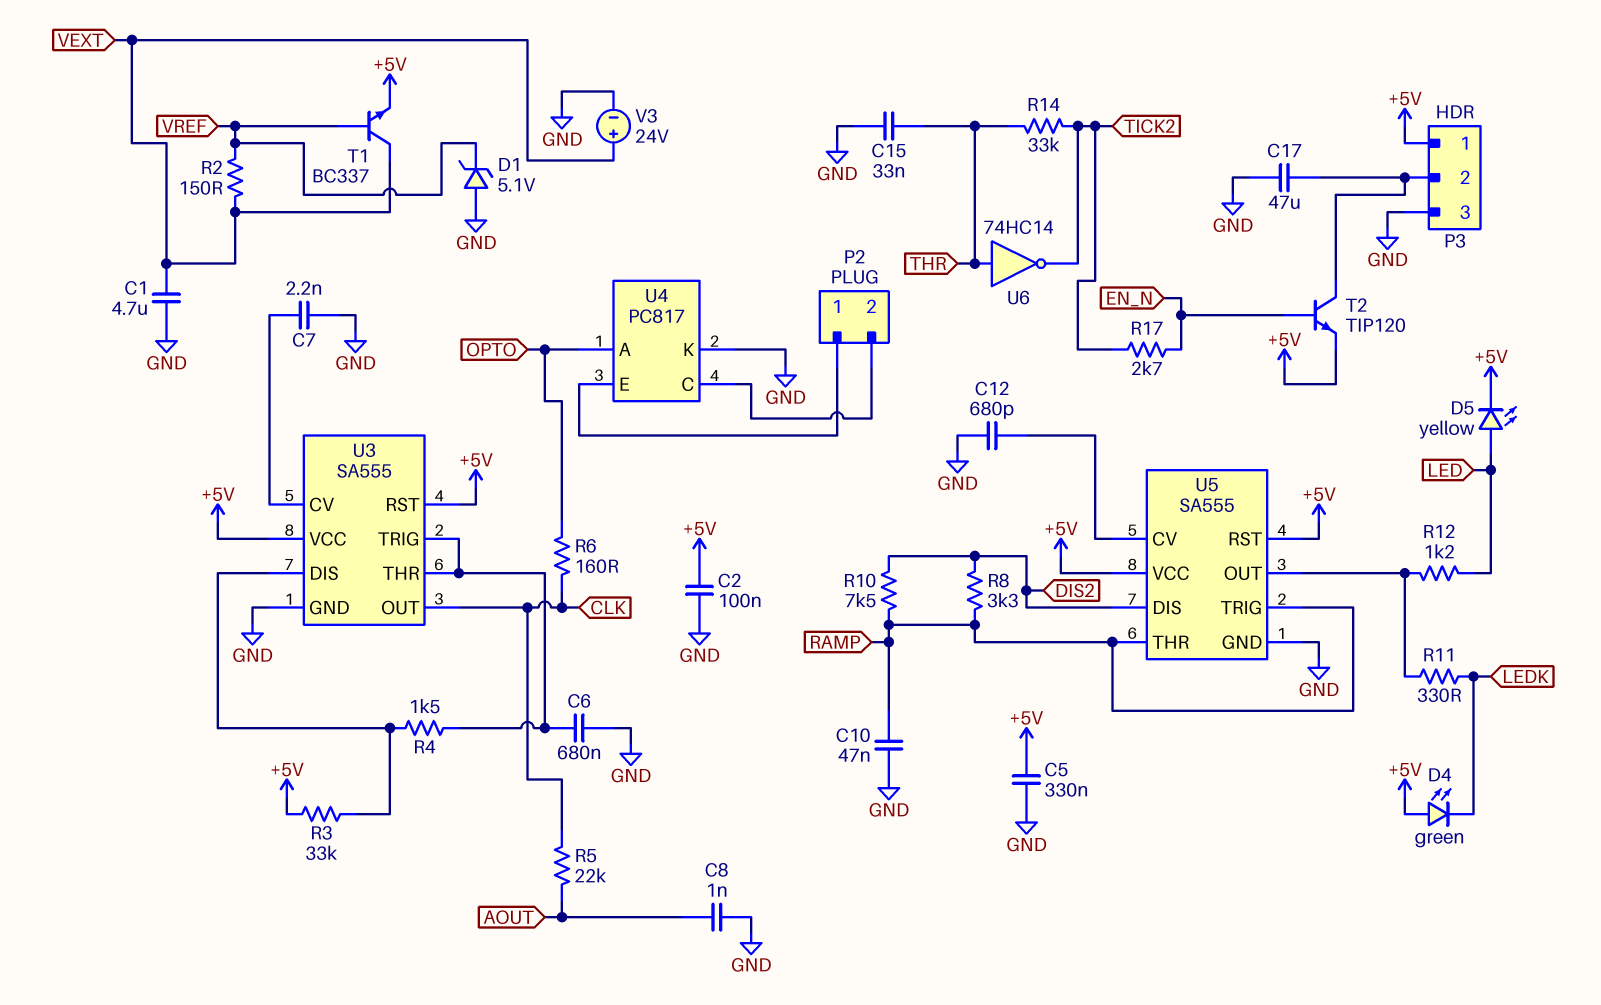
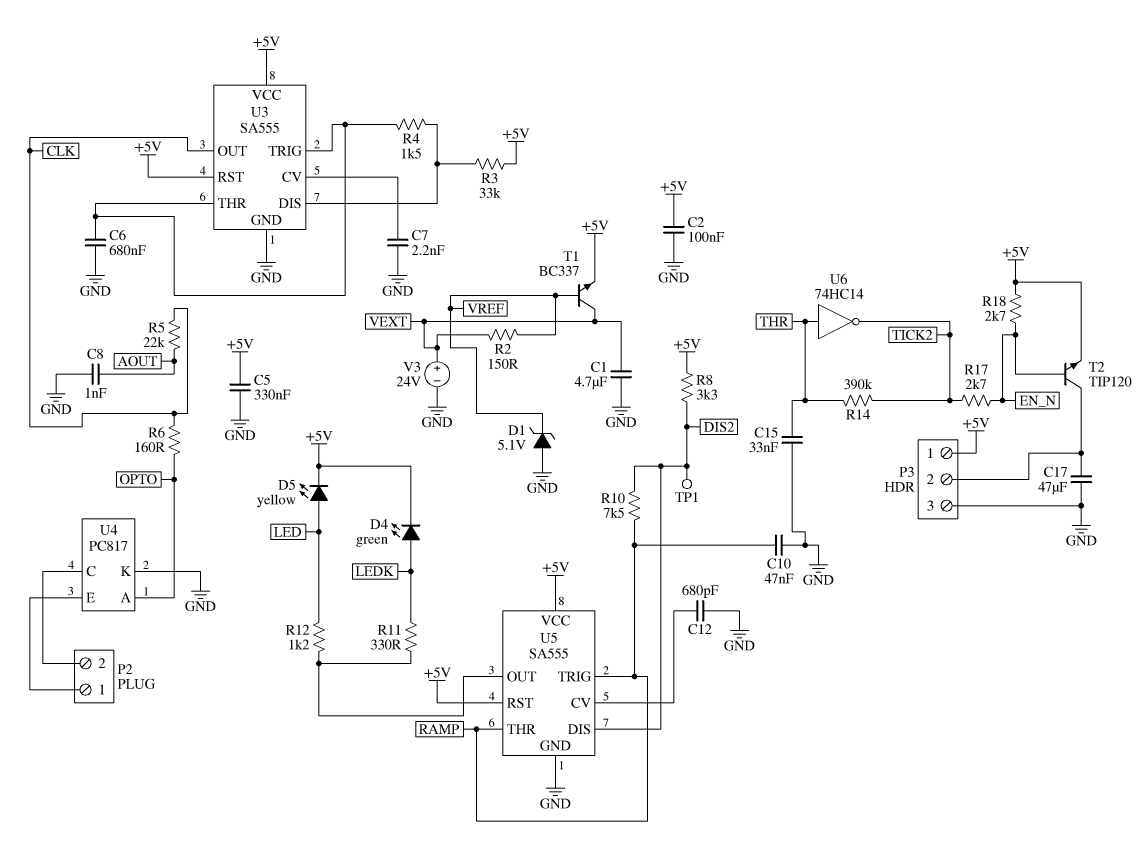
D4: LED green (A +5V, K LEDK) -> LED green (A LEDK, K +5V)
R8: 3.3k (DIS2, RAMP) -> 3.3k (+5V, DIS2)
R14: 33k (THR, TICK2) -> 390k (THR, TICK2)
R18: none -> 2.7k (+5V, EN_N)
TP1: none -> test point (DIS2)

